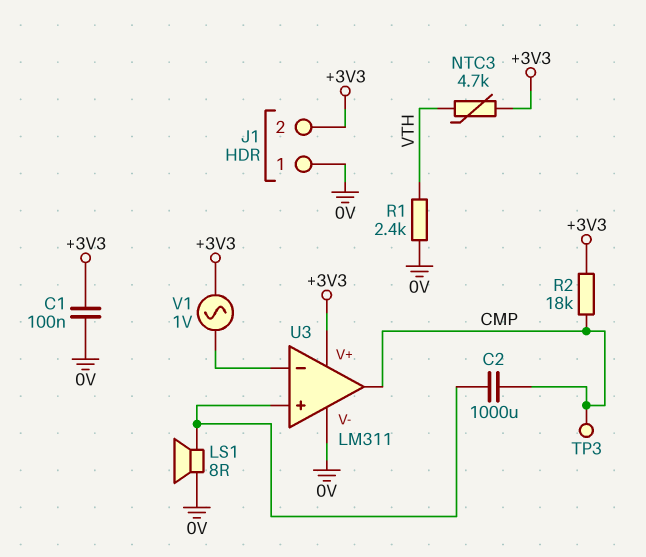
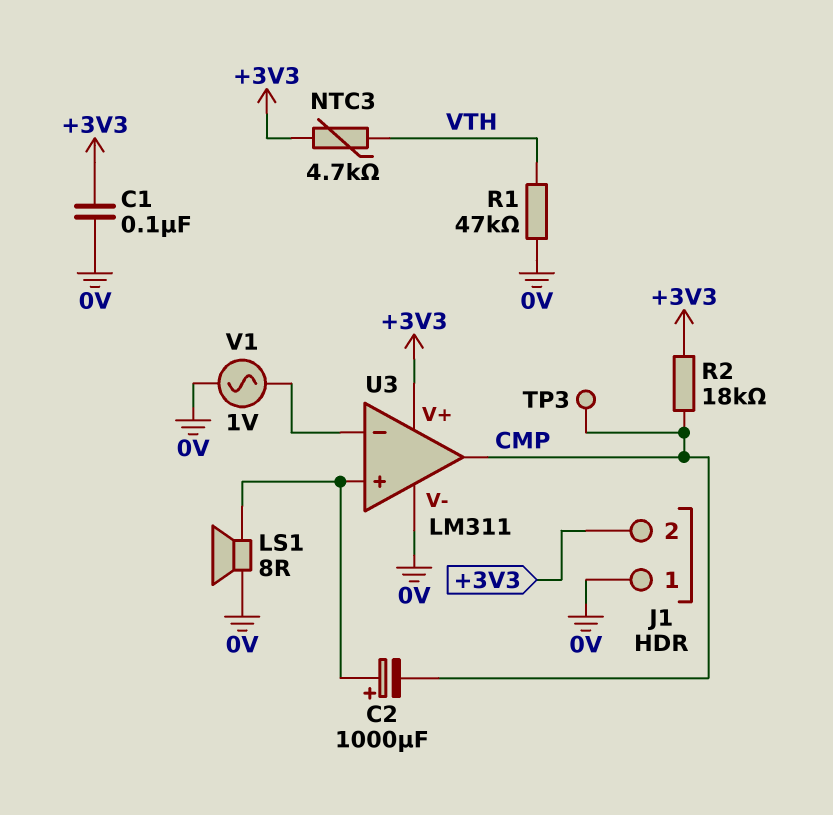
C2: 1000uF (CMP, U3/in+) -> 1000uF (plus U3/in+, minus CMP)
R1: 2.4k (0V, VTH) -> 47k (0V, VTH)
V1: AC 1V (+3V3, U3/in-) -> AC 1V (0V, U3/in-)

